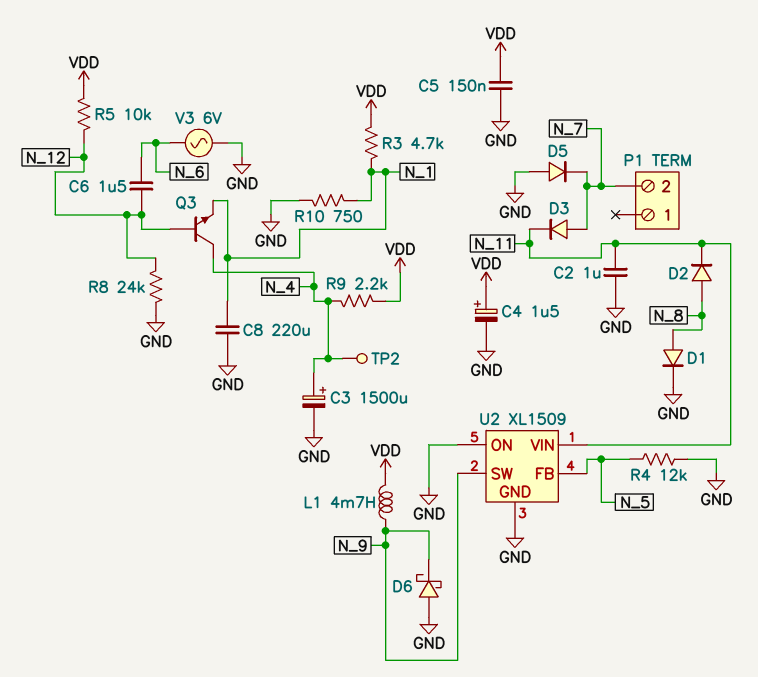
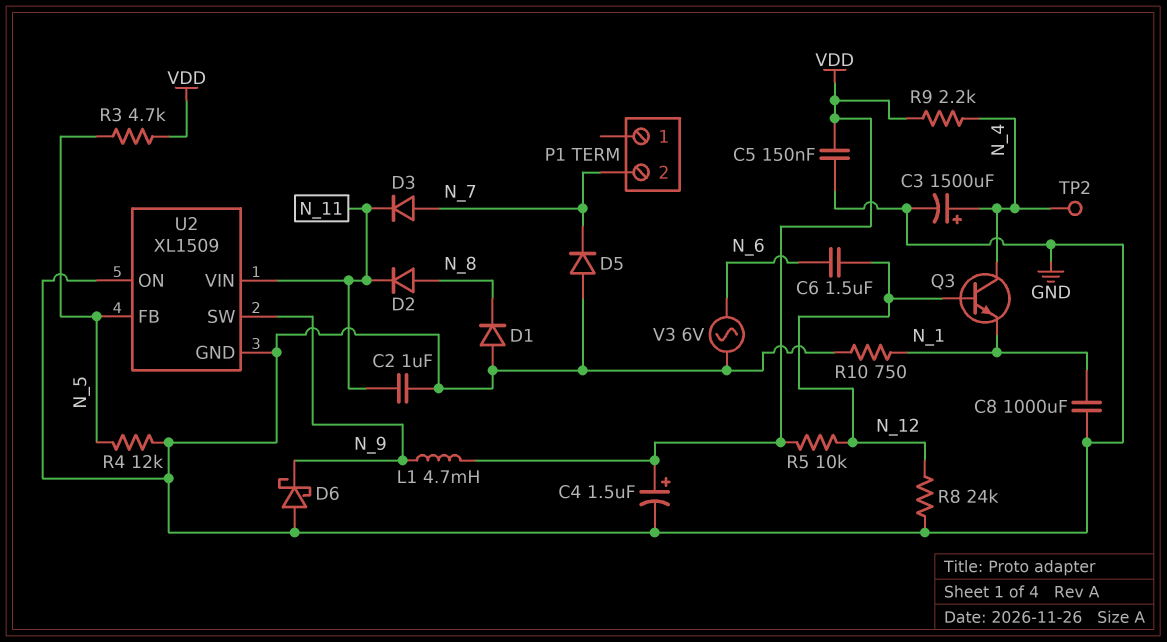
C8: 220uF (GND, N_1) -> 1000uF (GND, N_1)
D1: diode (A N_8, K GND) -> diode (A GND, K N_8)
R3: 4.7k (N_1, VDD) -> 4.7k (N_5, VDD)

